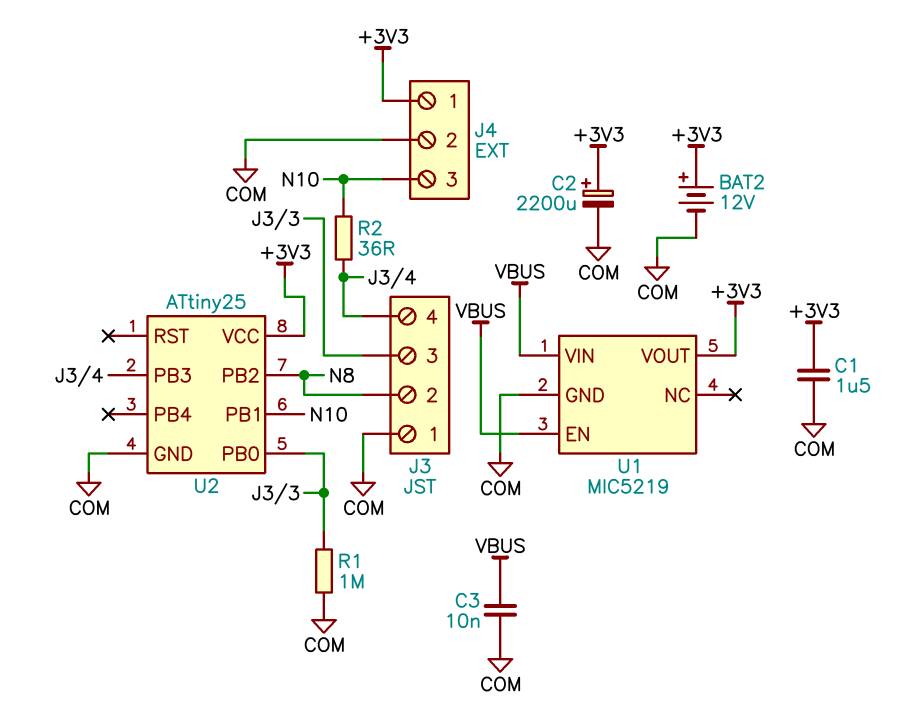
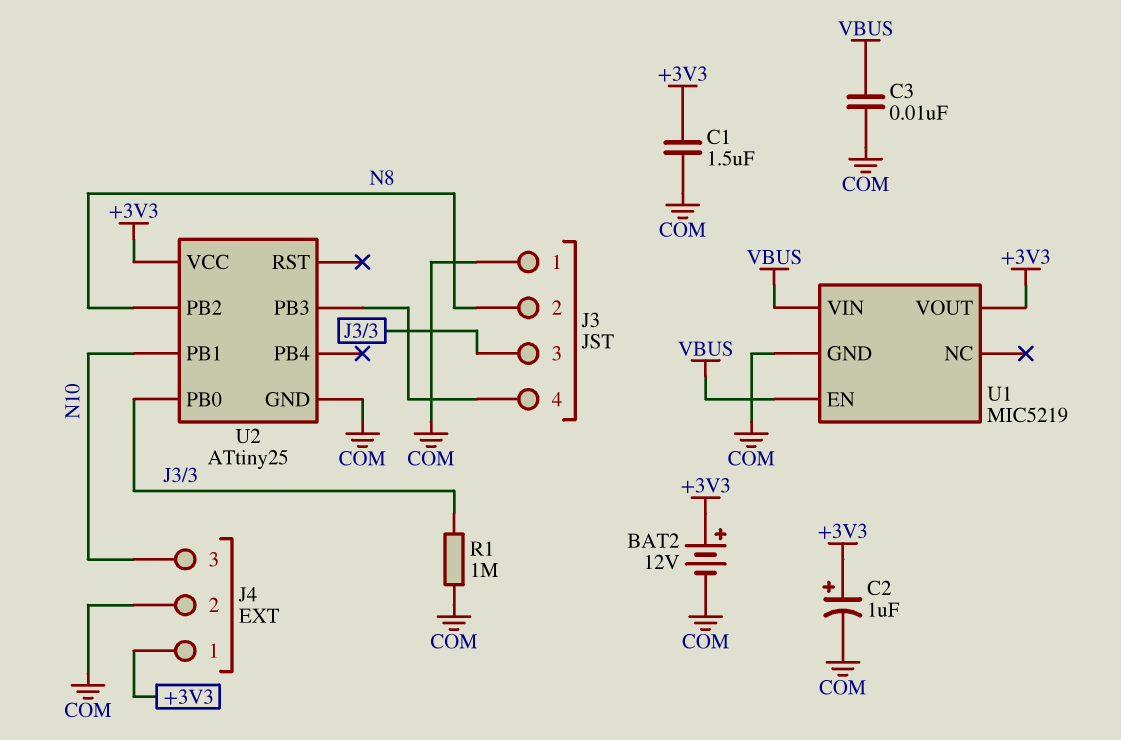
C2: 2200uF (plus +3V3, minus COM) -> 1uF (plus +3V3, minus COM)
R2: 36 (J3/4, N10) -> none

